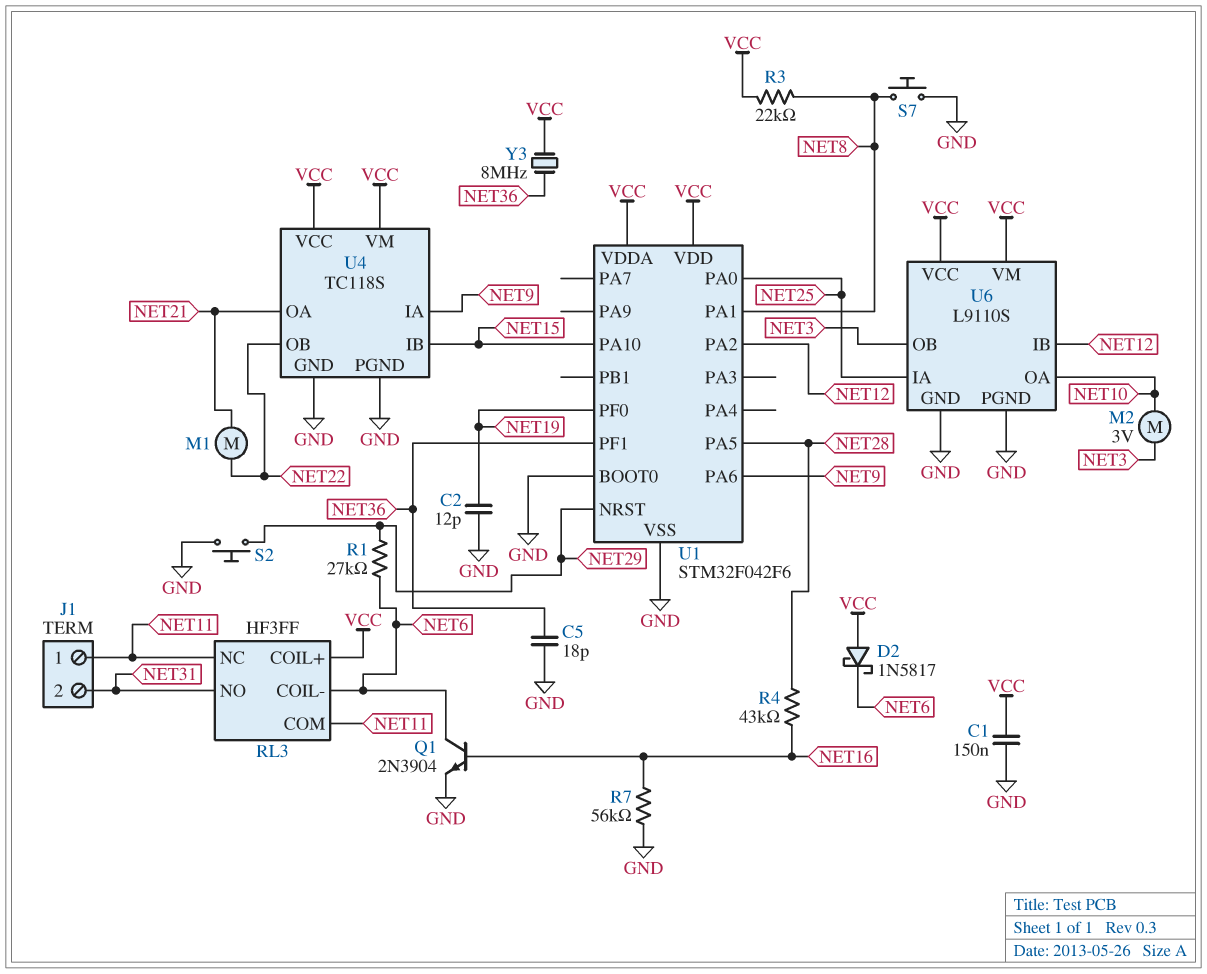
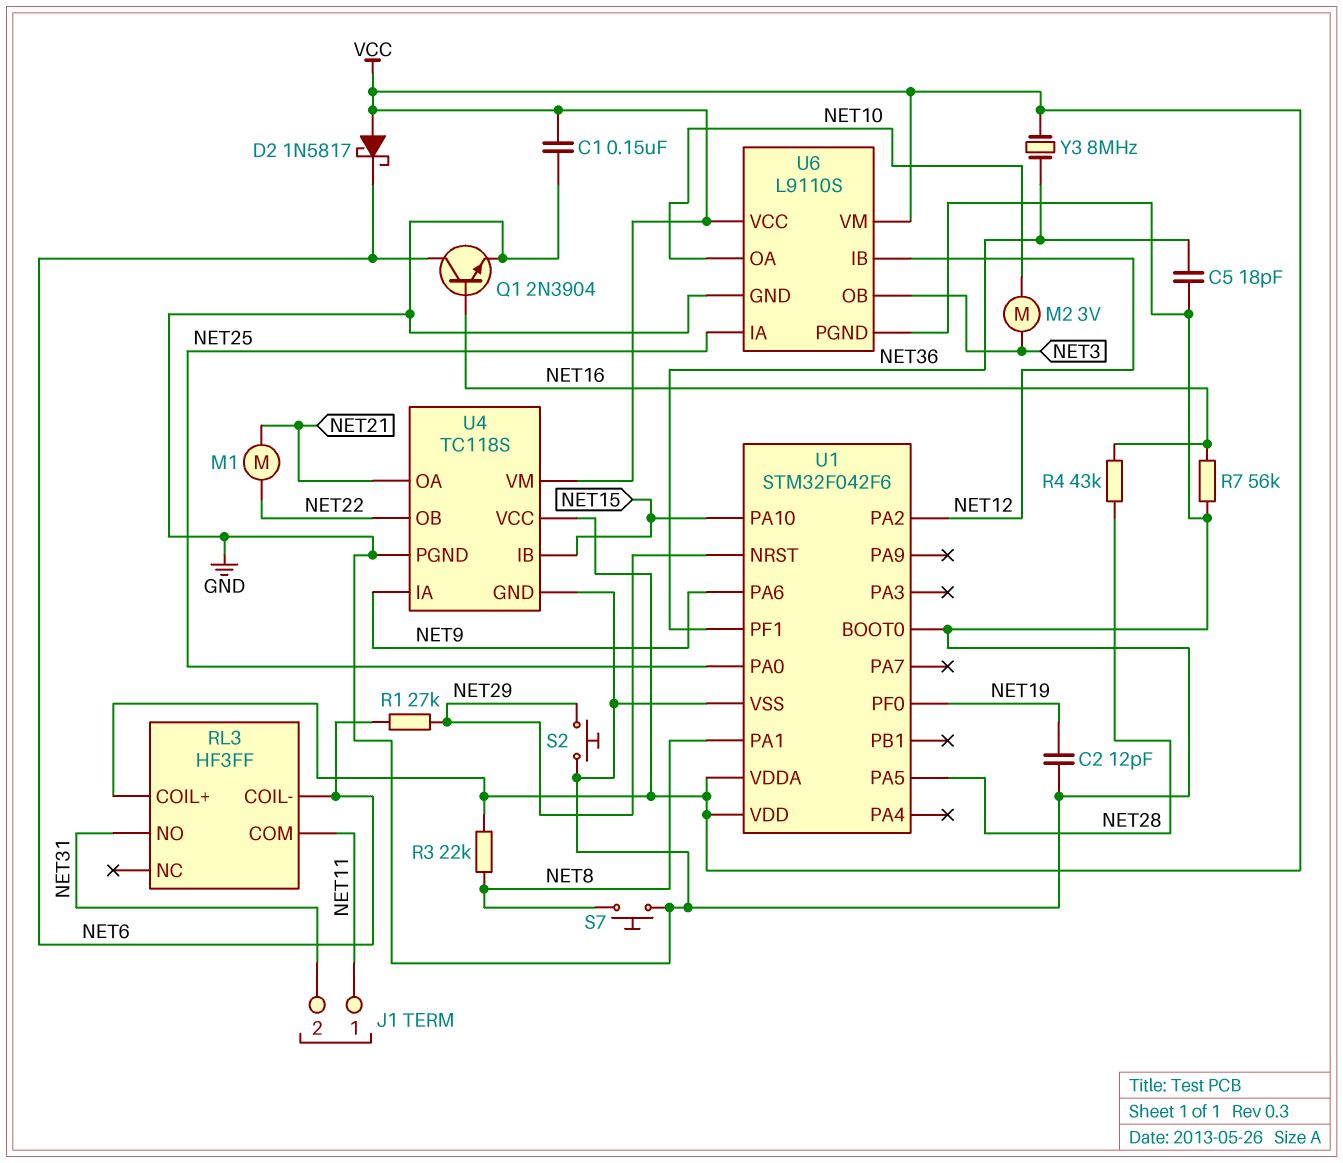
RL3 pin NC: NET11 -> none

